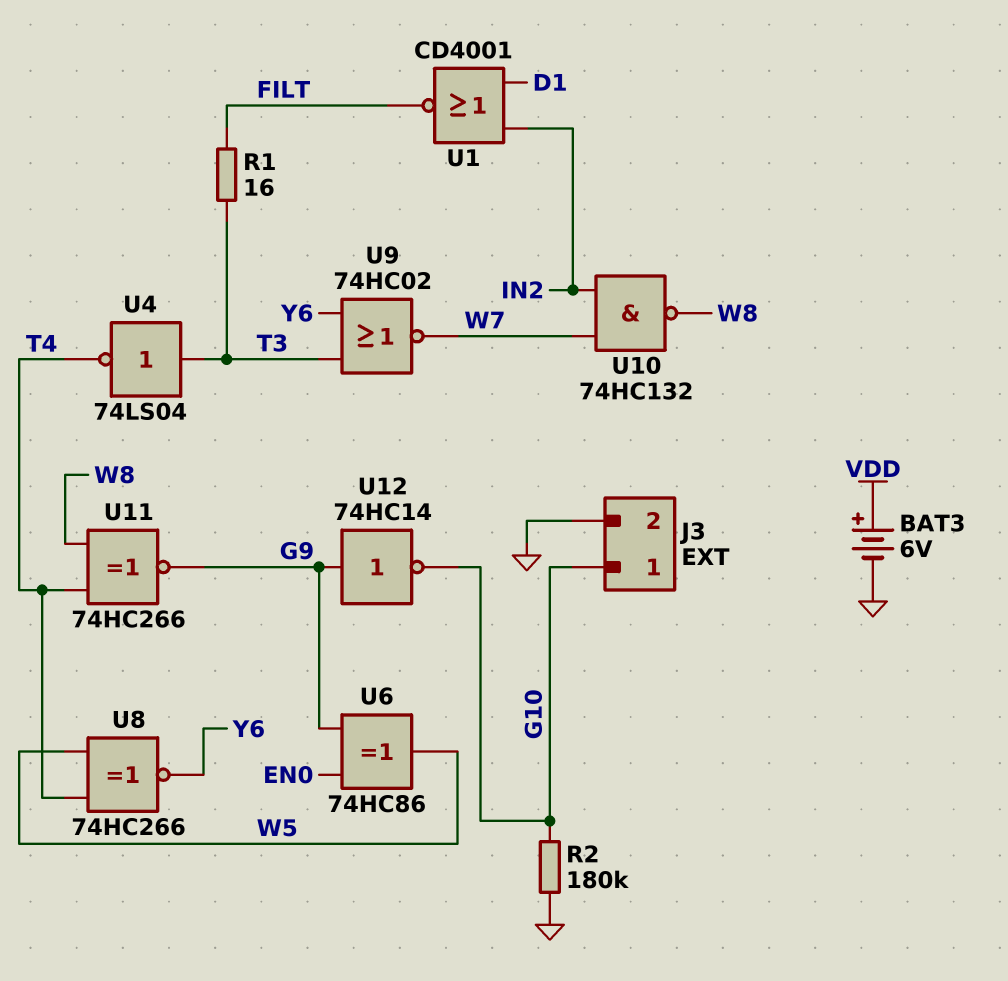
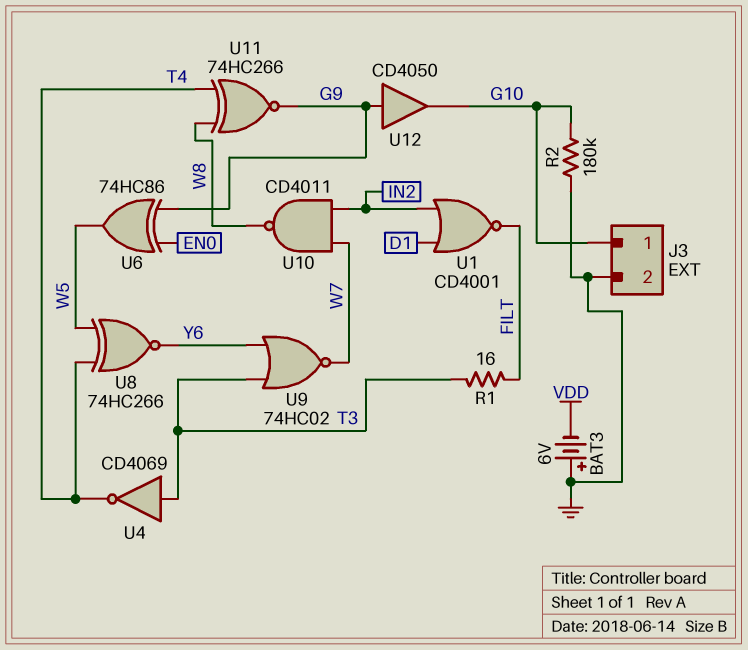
BAT3: 6V (plus VDD, minus GND) -> 6V (plus GND, minus VDD)
U4: NOT 74LS04 (in T3, out T4) -> NOT CD4069 (in T3, out T4)
U10: NAND 74HC132 (in IN2, in W7, out W8) -> NAND CD4011 (in IN2, in W7, out W8)
U12: NOT 74HC14 (in G9, out G10) -> buffer CD4050 (in G9, out G10)

